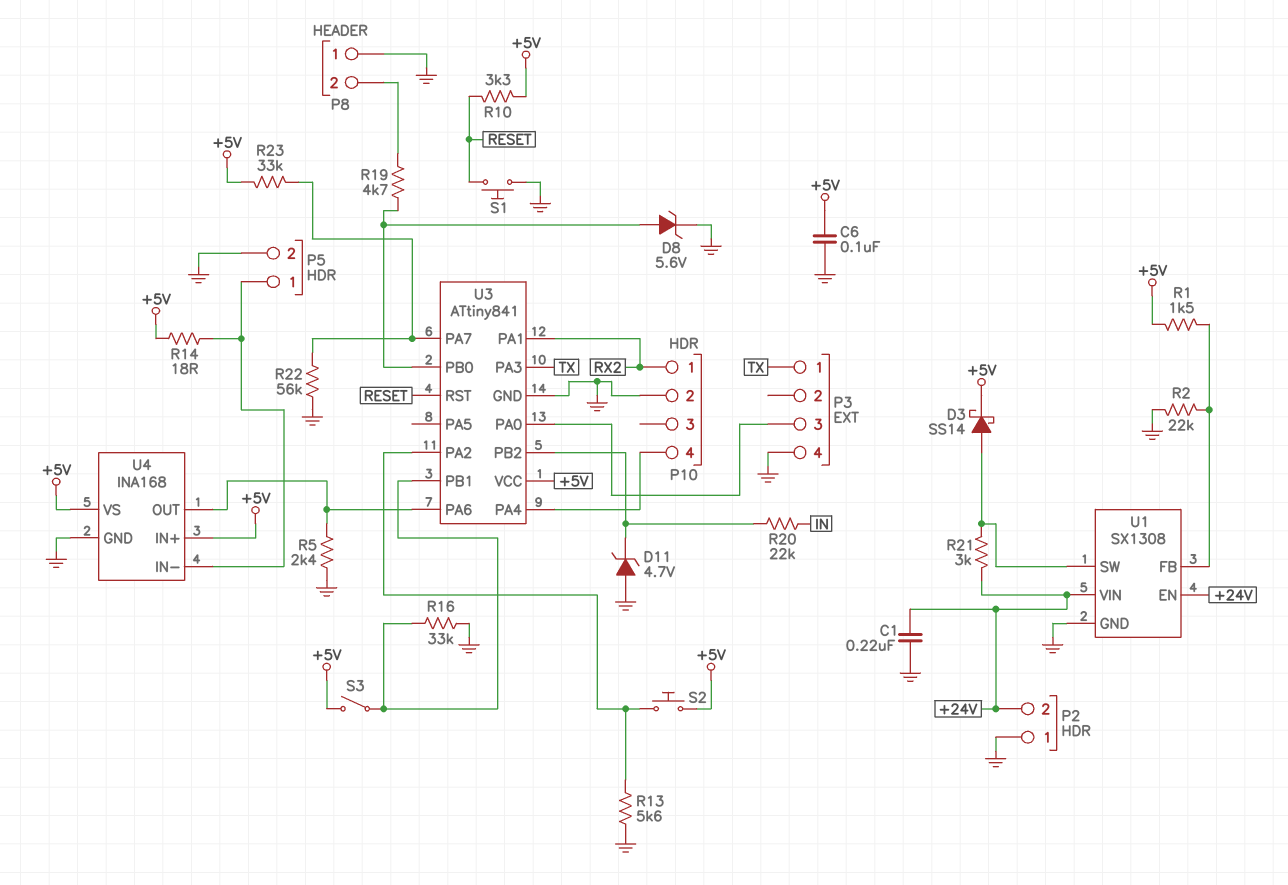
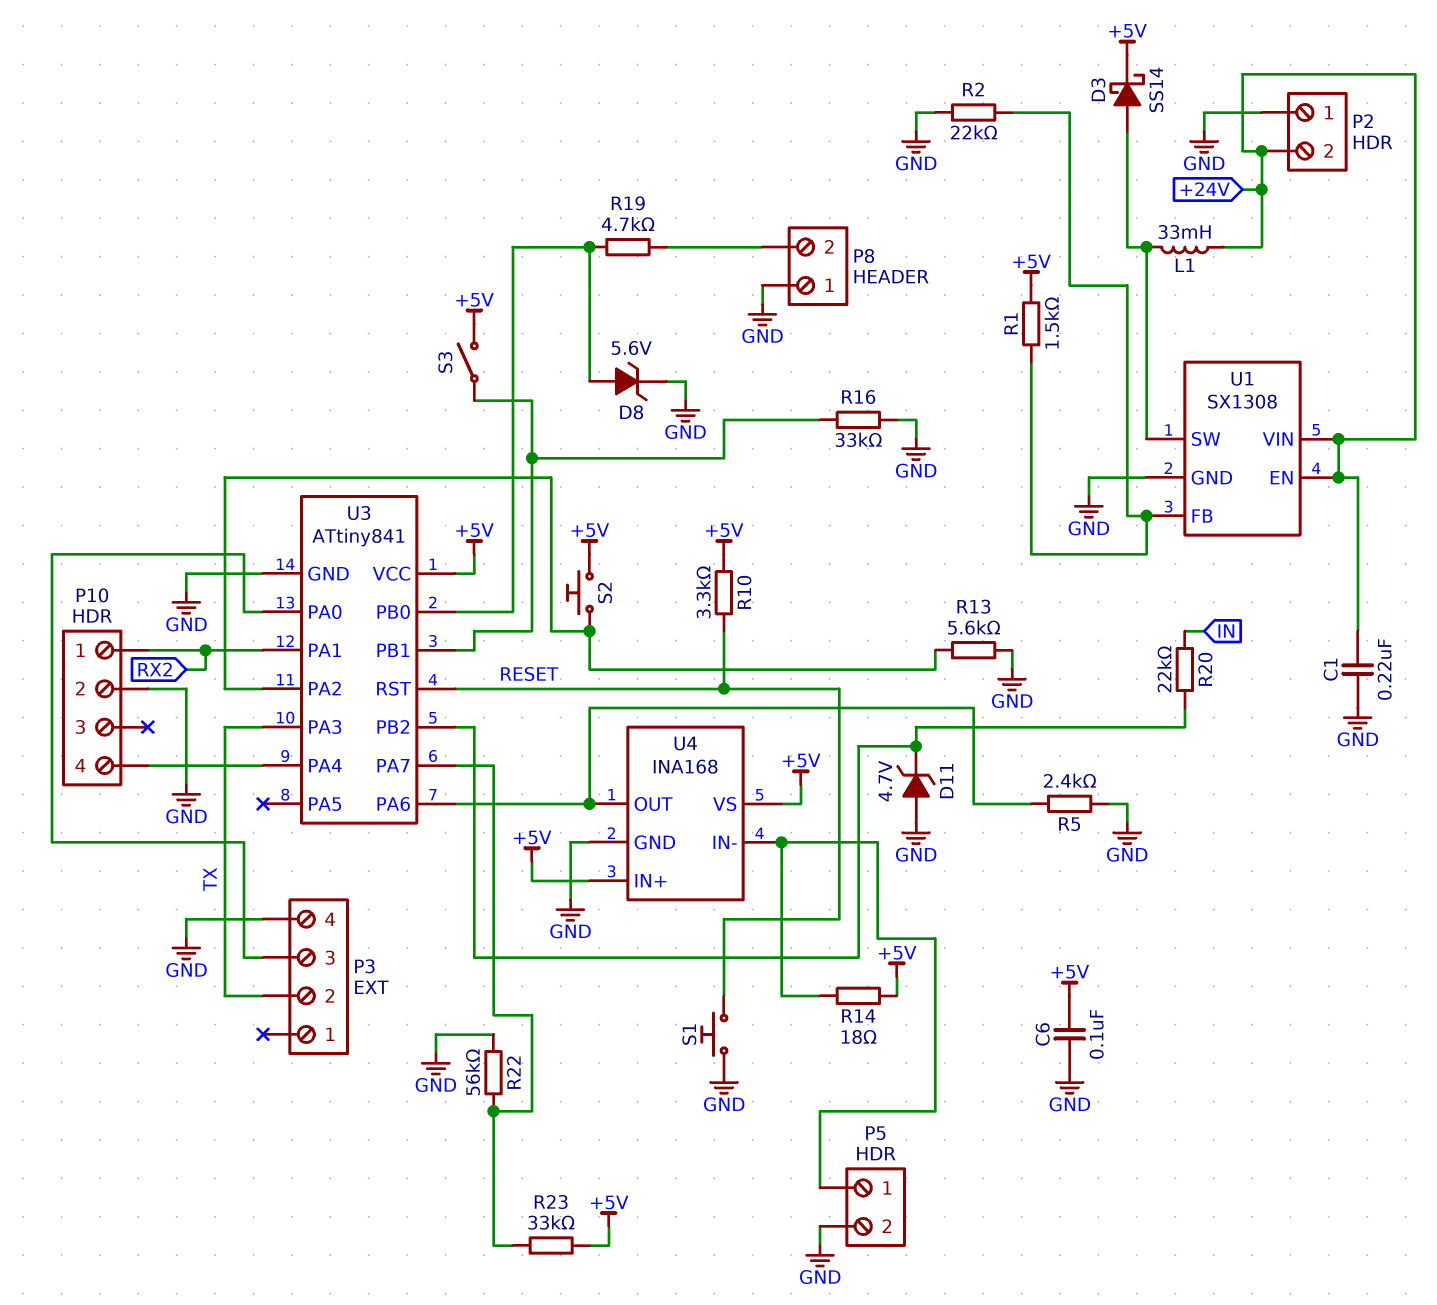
L1: none -> 33mH (+24V, U1/SW)
P3 pin 1: TX -> none
P3 pin 2: none -> TX
R21: 3k (+24V, U1/SW) -> none

